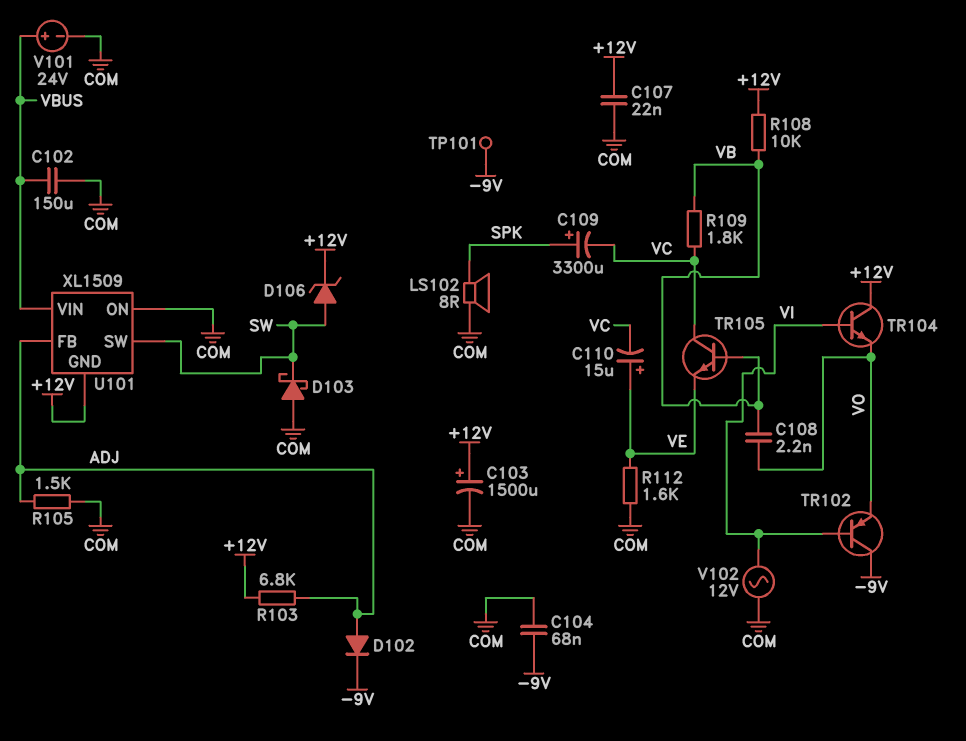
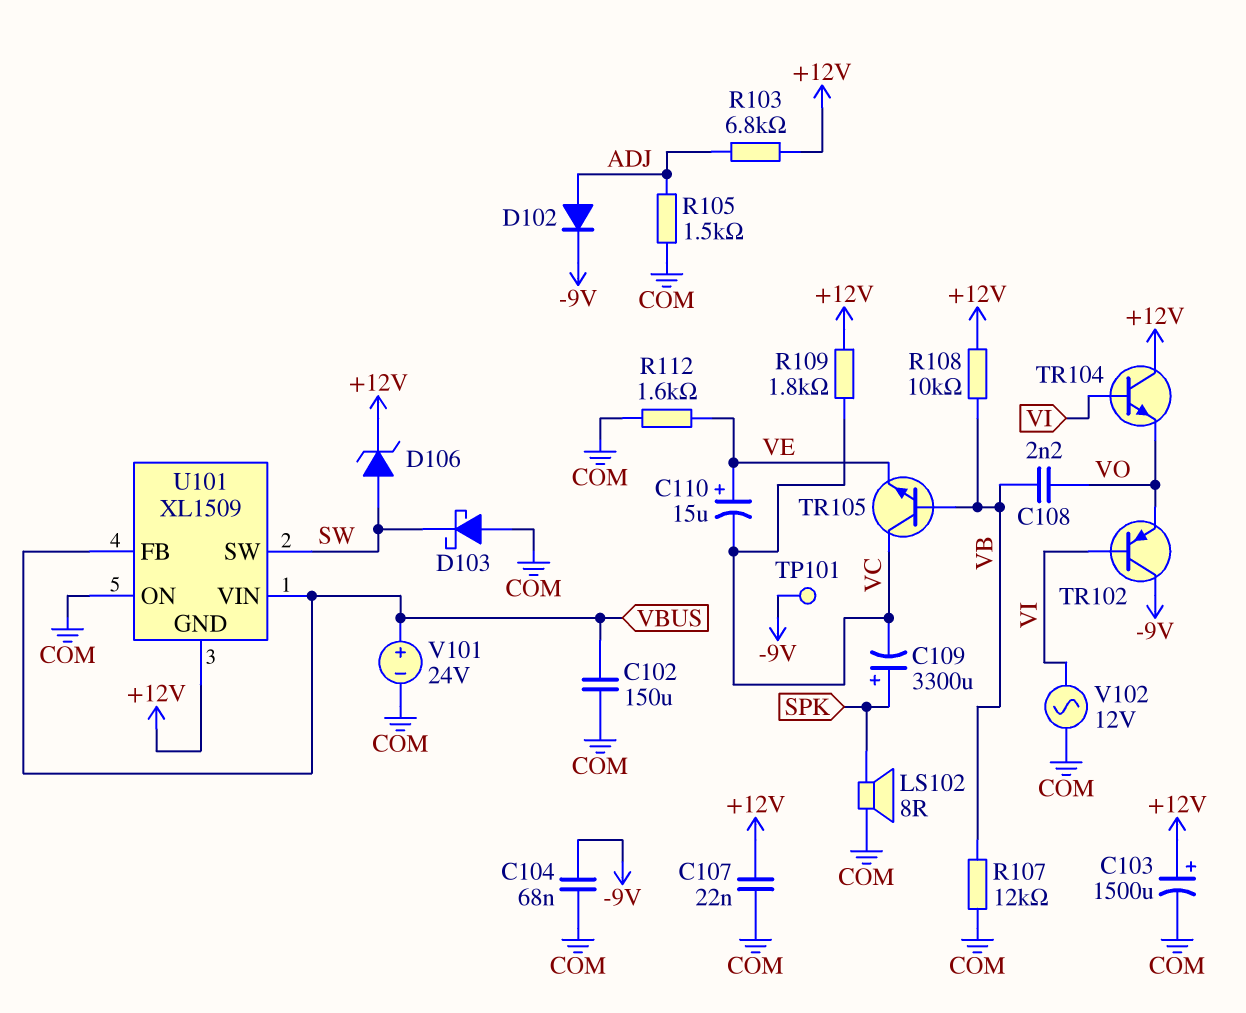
R107: none -> 12k (COM, VB)
R109: 1.8k (VB, VC) -> 1.8k (+12V, VC)
U101 pin FB: ADJ -> VBUS

